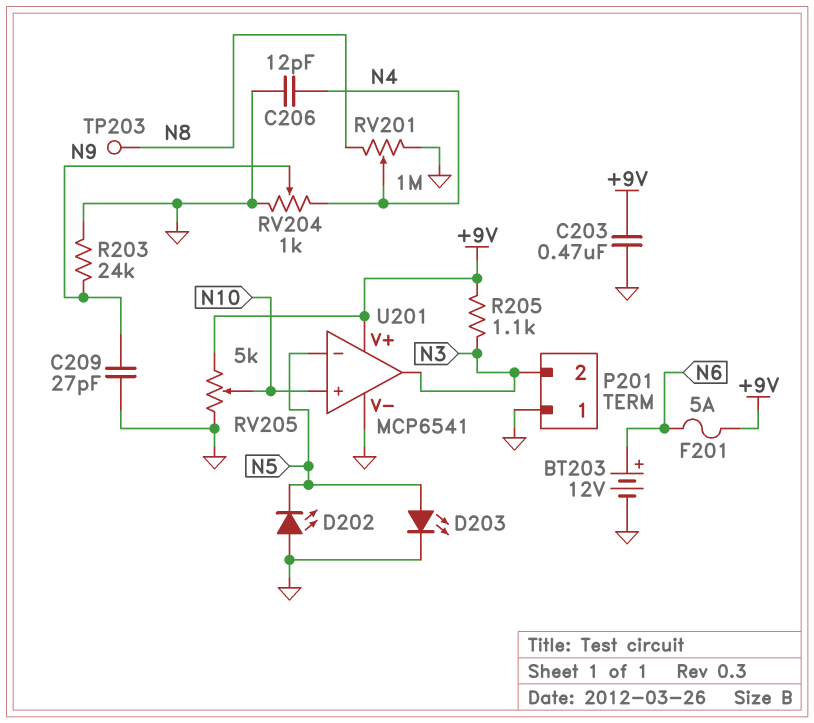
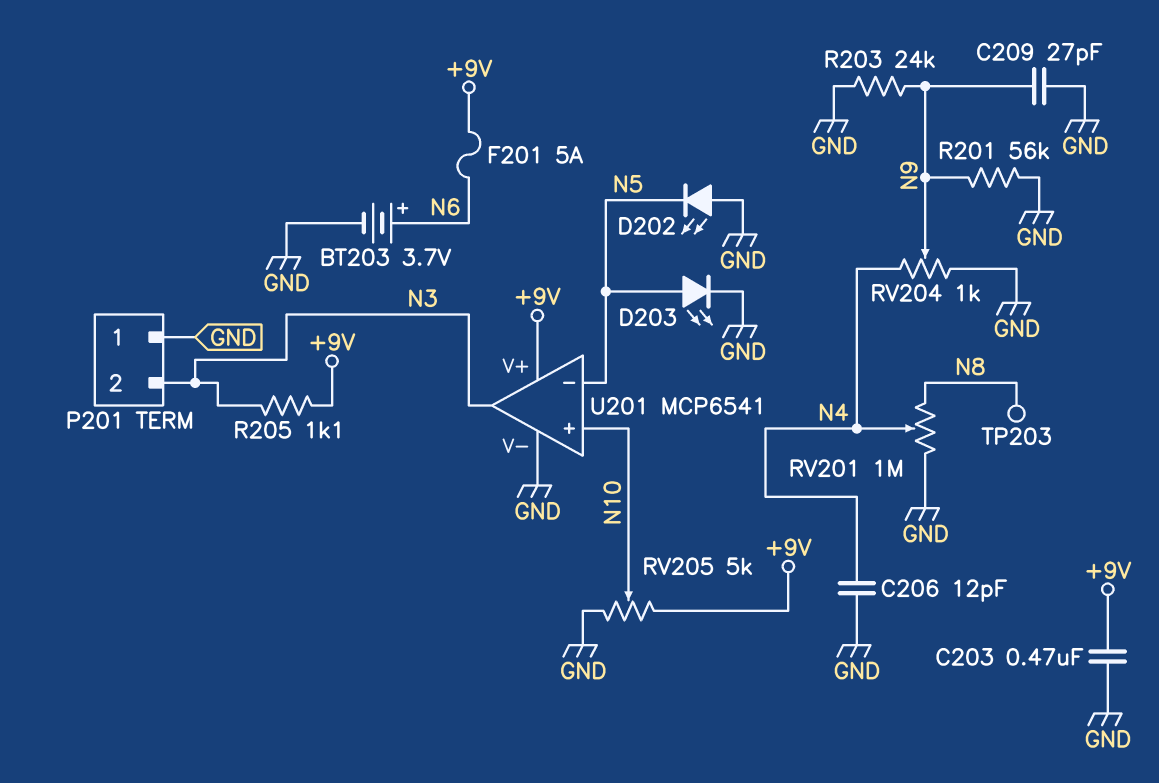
BT203: 12V (plus N6, minus GND) -> 3.7V (plus N6, minus GND)
R201: none -> 56k (GND, N9)

